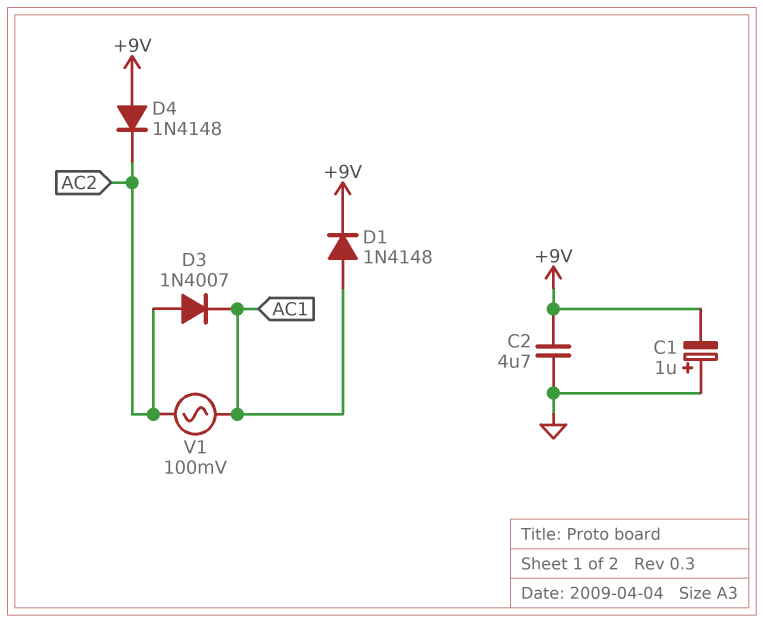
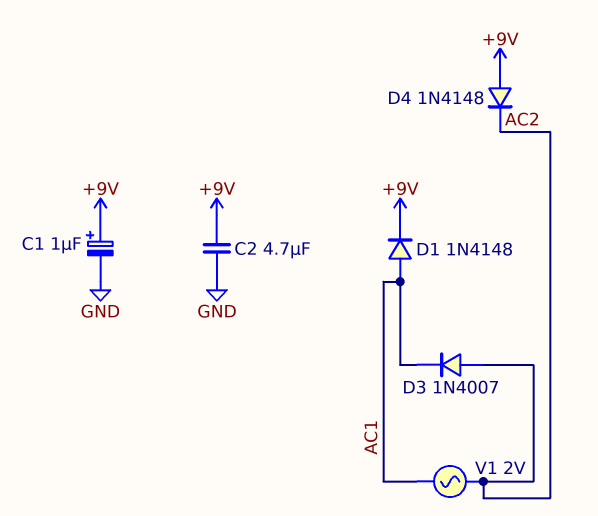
C1: 1uF (plus GND, minus +9V) -> 1uF (plus +9V, minus GND)
V1: AC 100mV (AC1, AC2) -> AC 2V (AC1, AC2)

